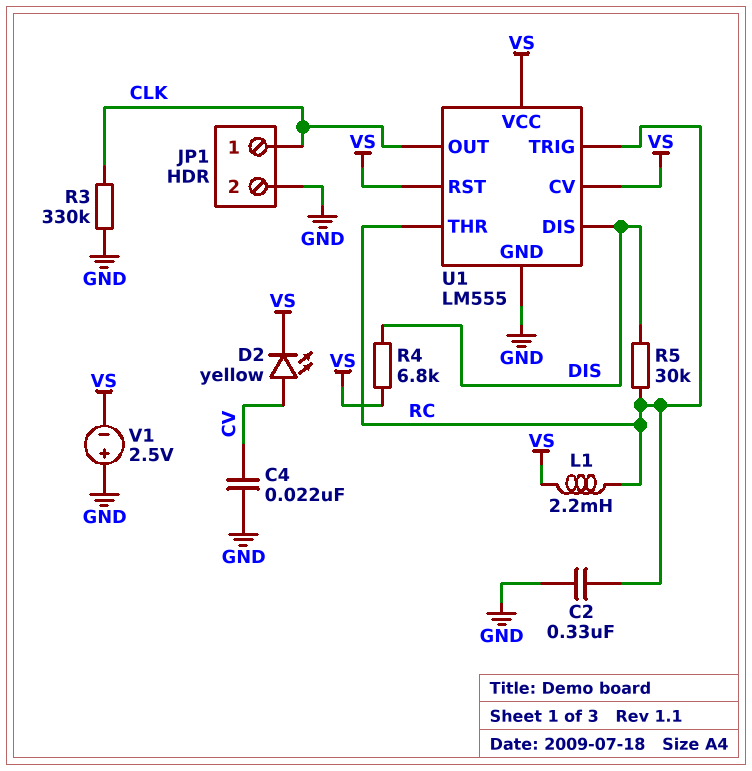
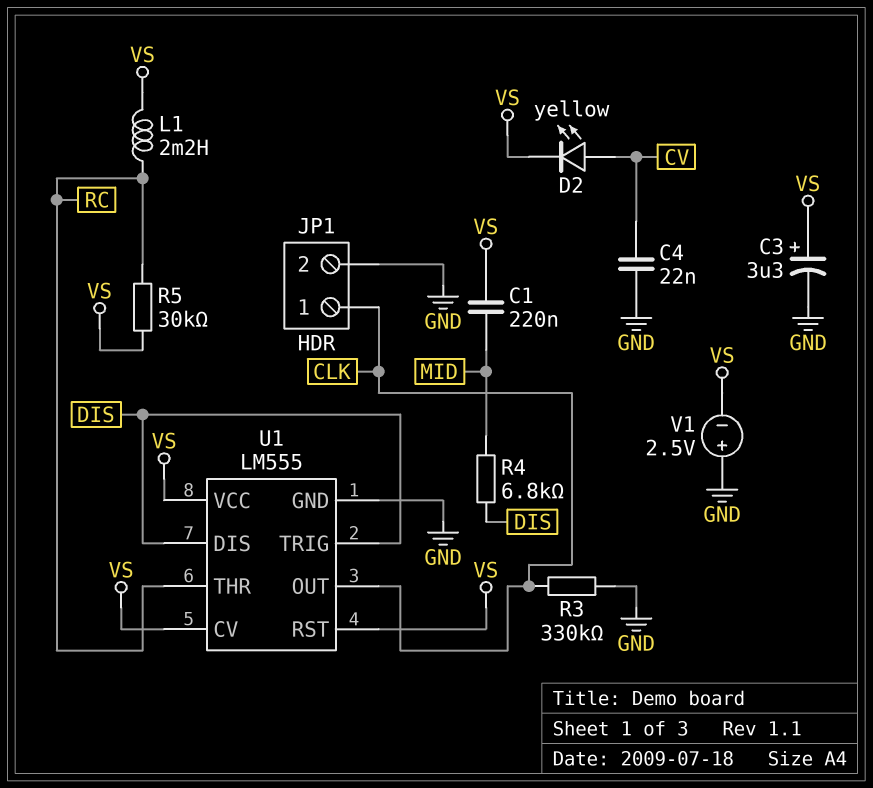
C1: none -> 220nF (MID, VS)
C2: 330nF (GND, RC) -> none
C3: none -> 3.3uF (plus VS, minus GND)
R4: 6.8k (DIS, VS) -> 6.8k (DIS, MID)
R5: 30k (DIS, RC) -> 30k (RC, VS)
U1 pin TRIG: RC -> DIS

